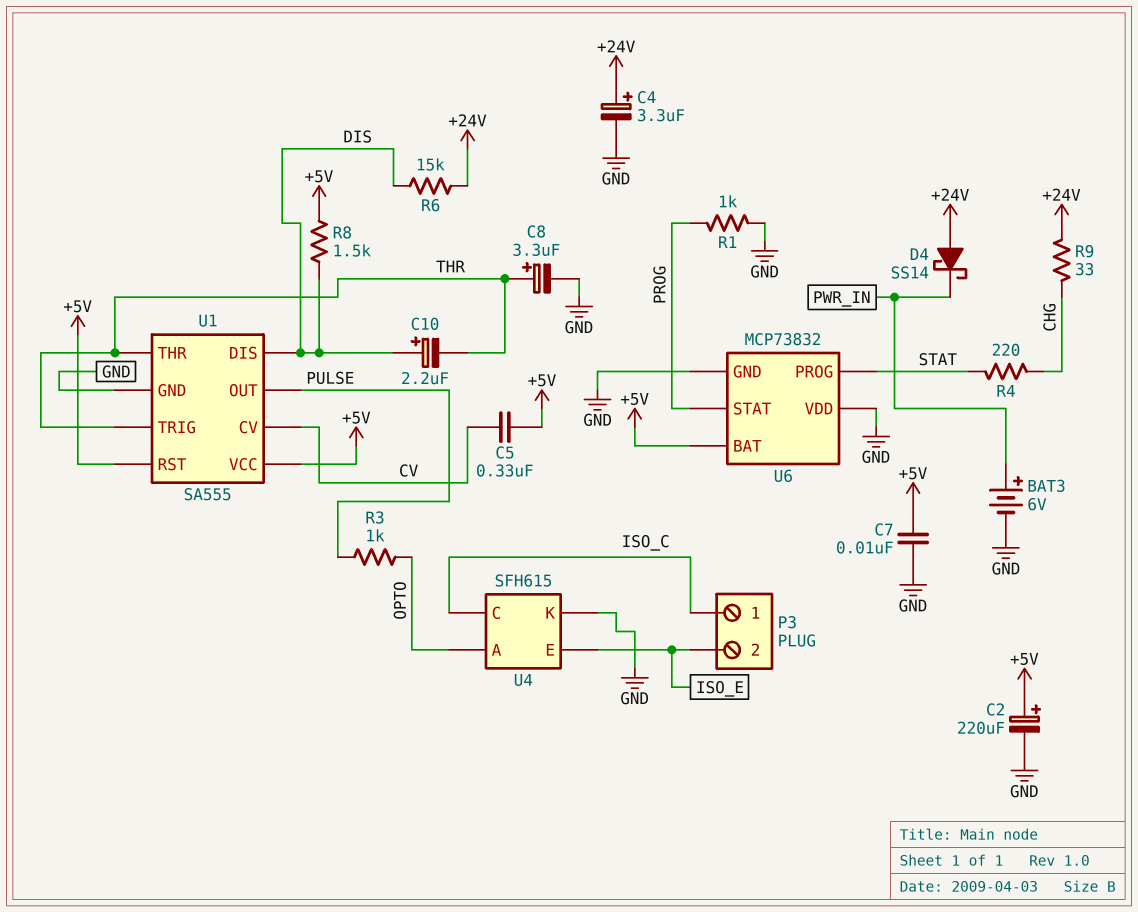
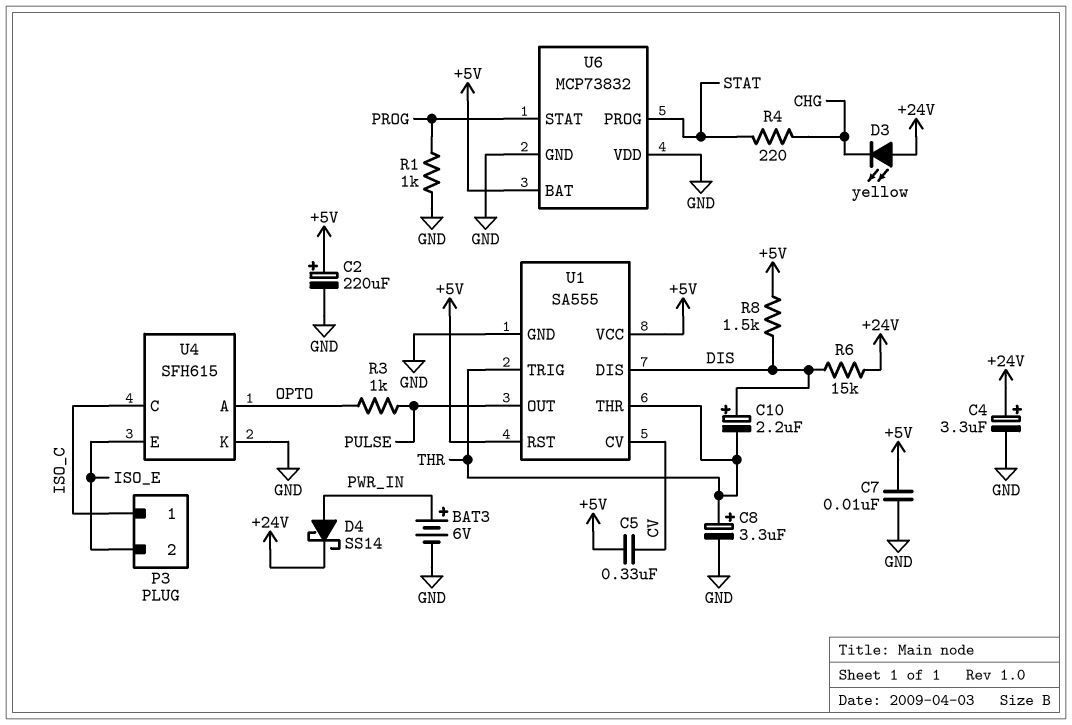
D3: none -> LED yellow (A +24V, K CHG)
D4: schottky SS14 (A +24V, K PWR_IN) -> schottky SS14 (A PWR_IN, K +24V)
R9: 33 (+24V, CHG) -> none

